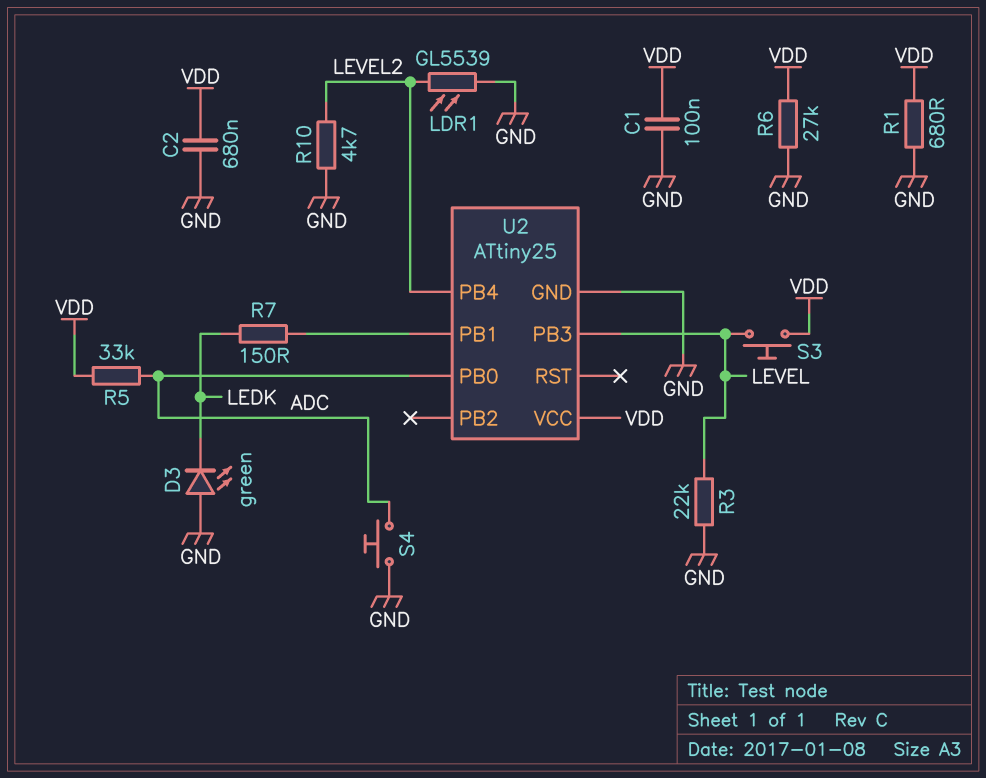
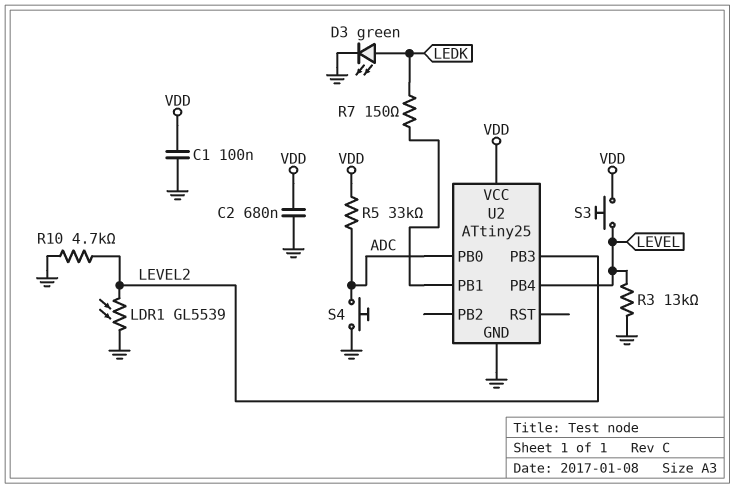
D3: LED green (A GND, K LEDK) -> LED green (A LEDK, K GND)
R1: 680 (GND, VDD) -> none
R3: 22k (GND, LEVEL) -> 13k (GND, LEVEL)
R6: 27k (GND, VDD) -> none
U2 pin PB3: LEVEL -> LEVEL2
U2 pin PB4: LEVEL2 -> LEVEL

